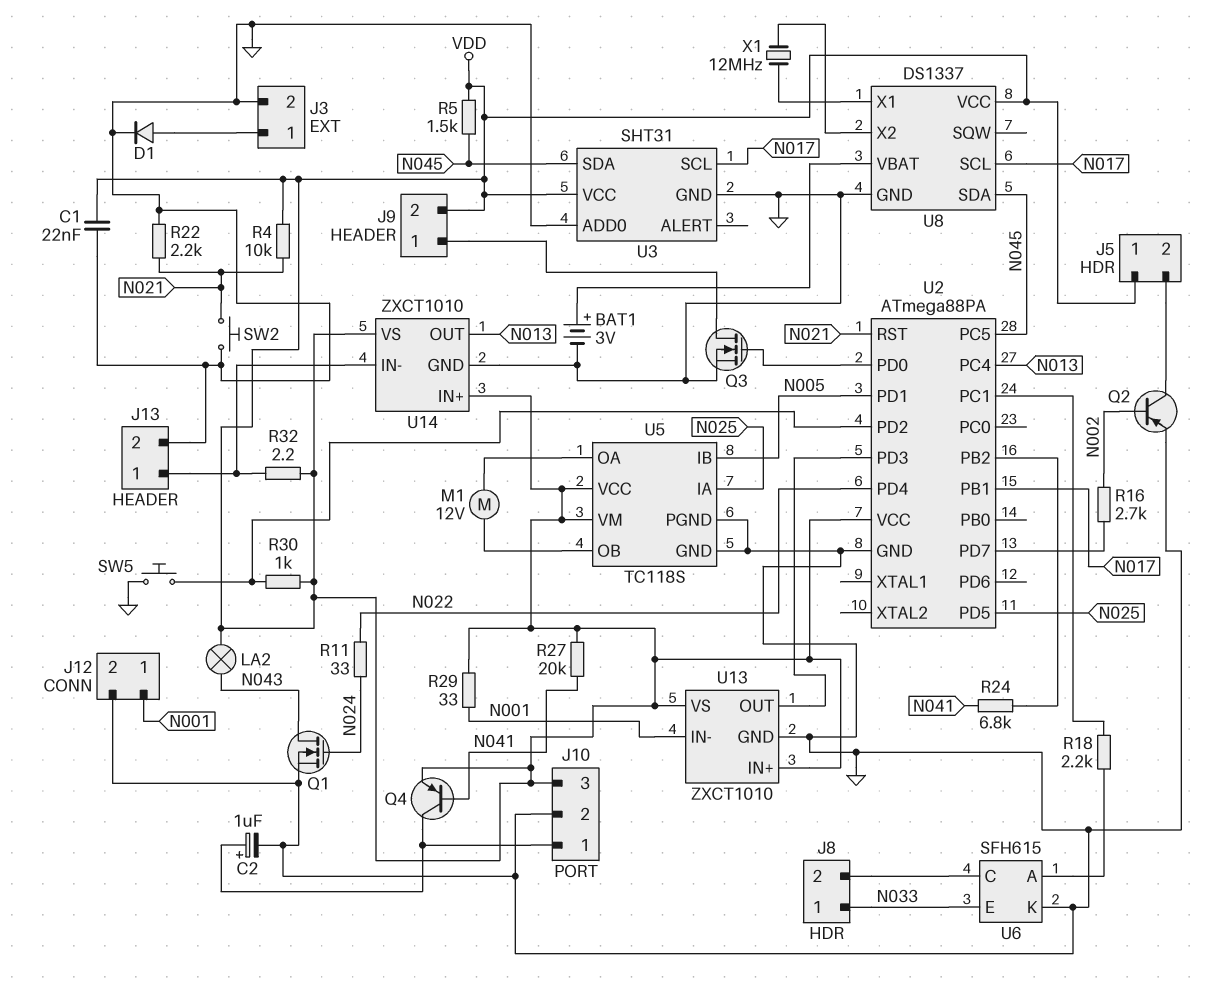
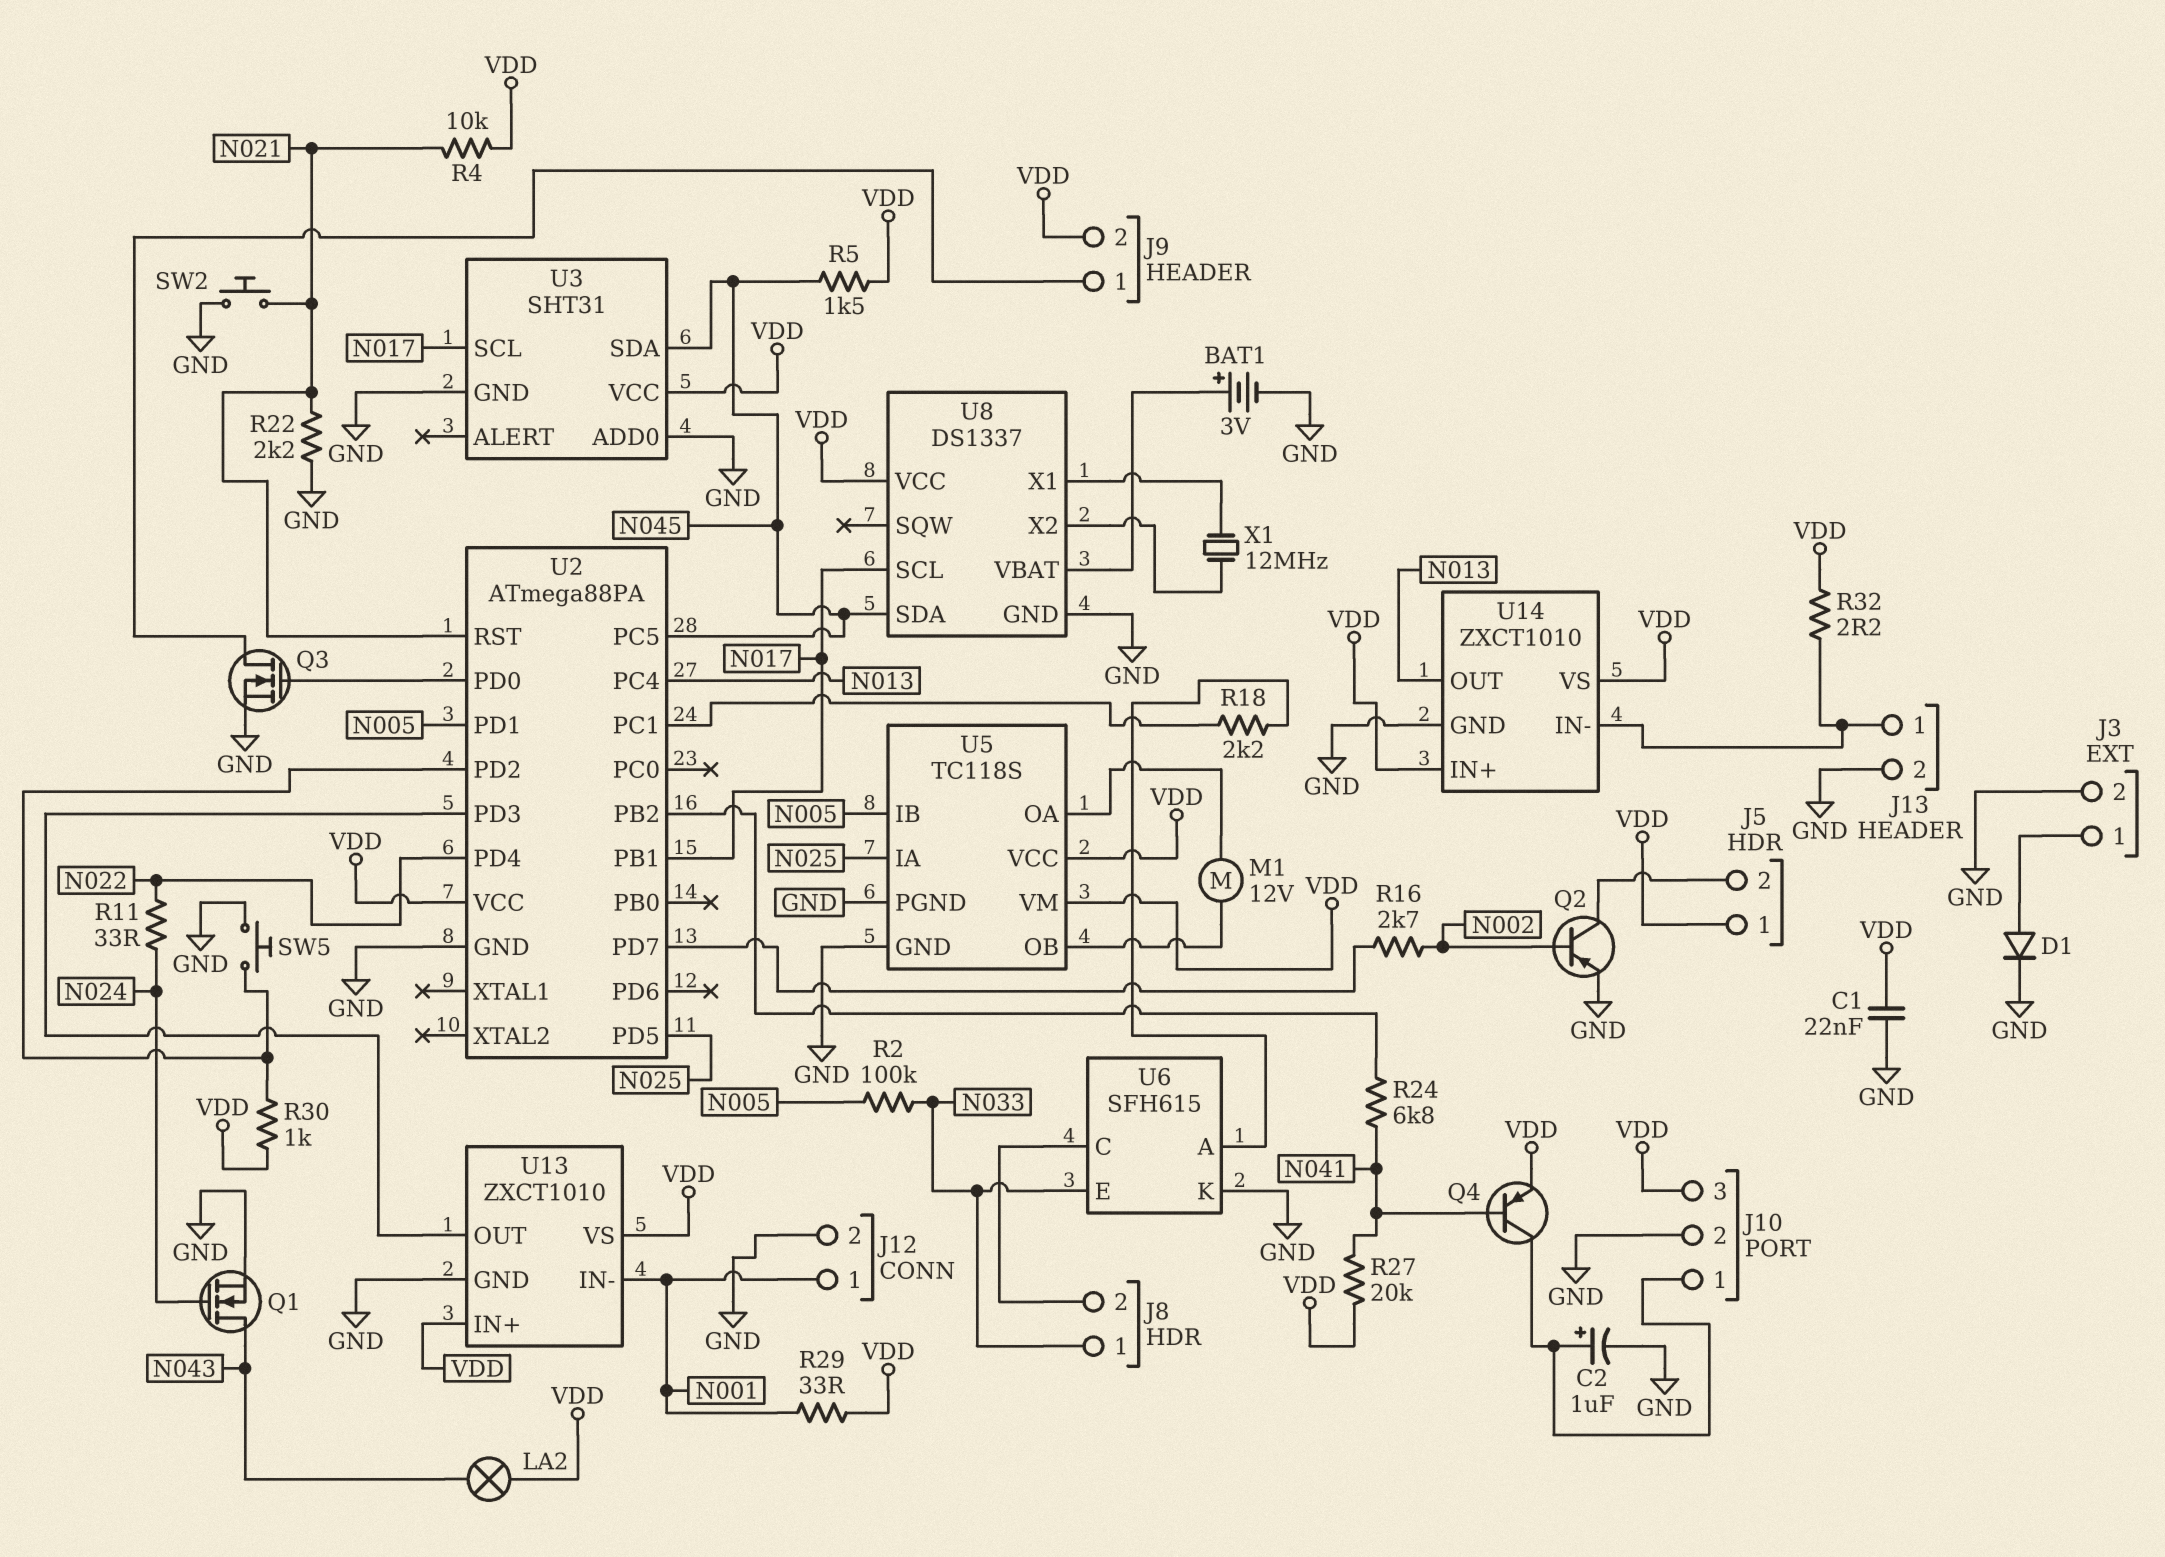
R2: none -> 100k (N005, N033)

